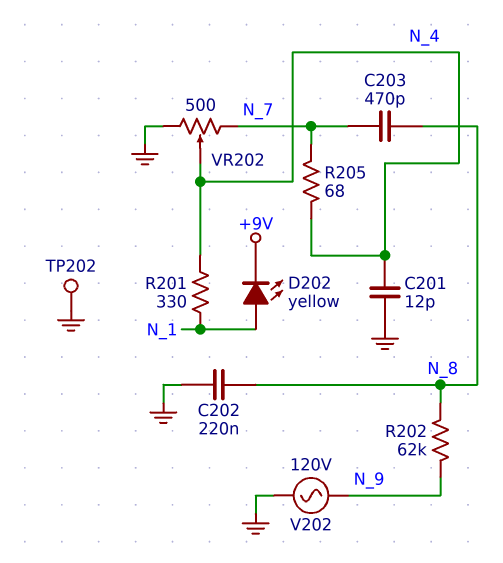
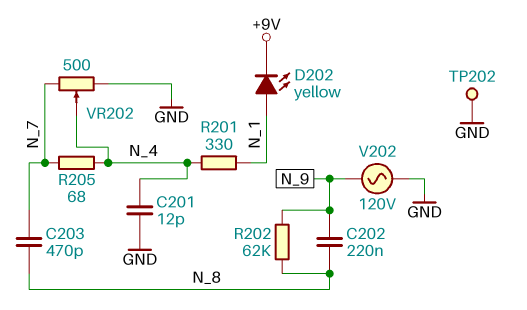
C202: 220nF (GND, N_8) -> 220nF (N_8, N_9)

